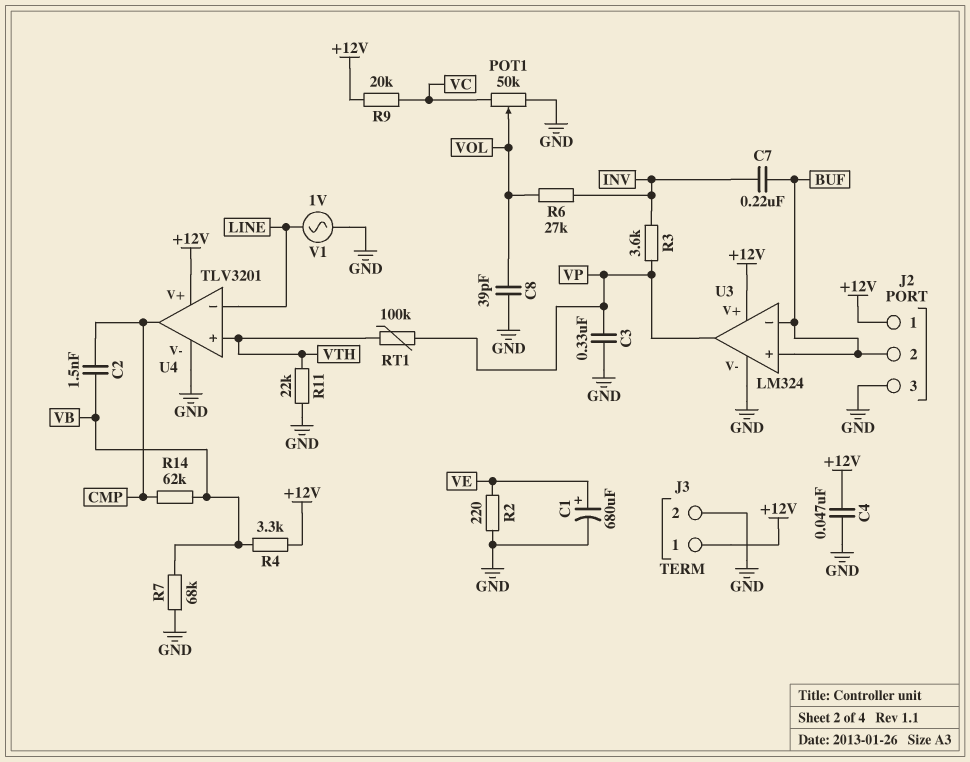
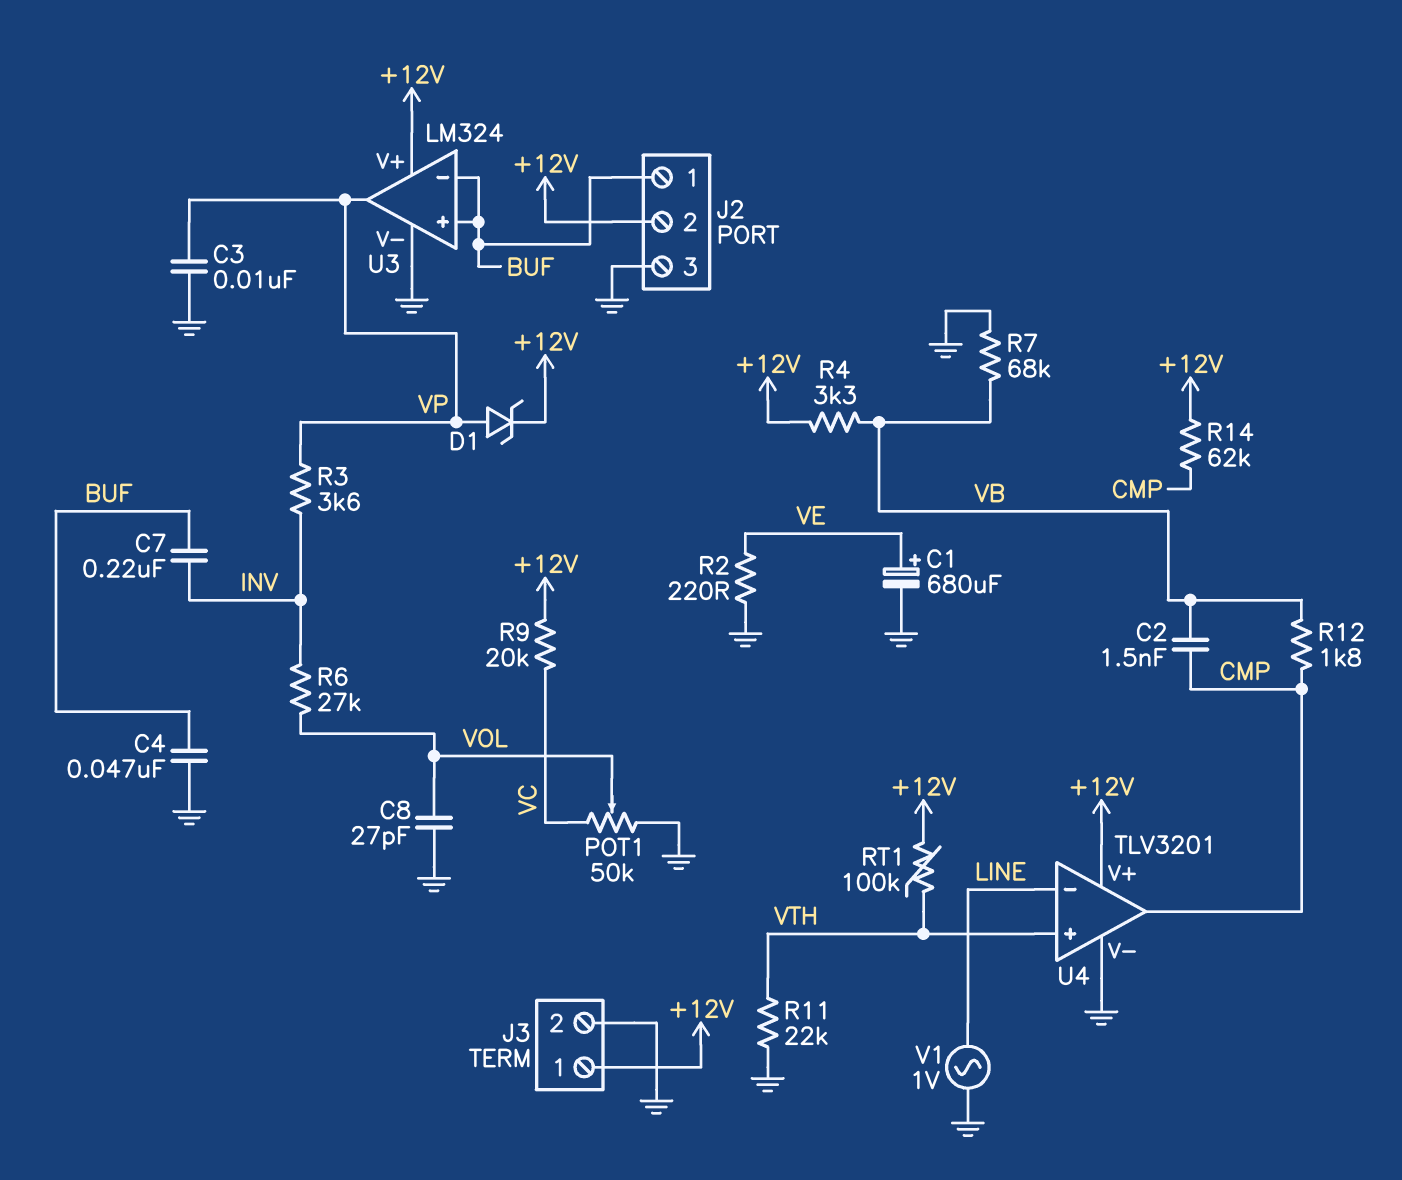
C3: 330nF (GND, VP) -> 10nF (GND, VP)
C4: 47nF (+12V, GND) -> 47nF (BUF, GND)
C8: 39pF (GND, VOL) -> 27pF (GND, VOL)
D1: none -> zener (A VP, K +12V)
J2 pin 1: +12V -> BUF
J2 pin 2: BUF -> +12V
R12: none -> 1.8k (CMP, VB)
R14: 62k (CMP, VB) -> 62k (+12V, CMP)
RT1: 100k (VP, VTH) -> 100k (+12V, VTH)

